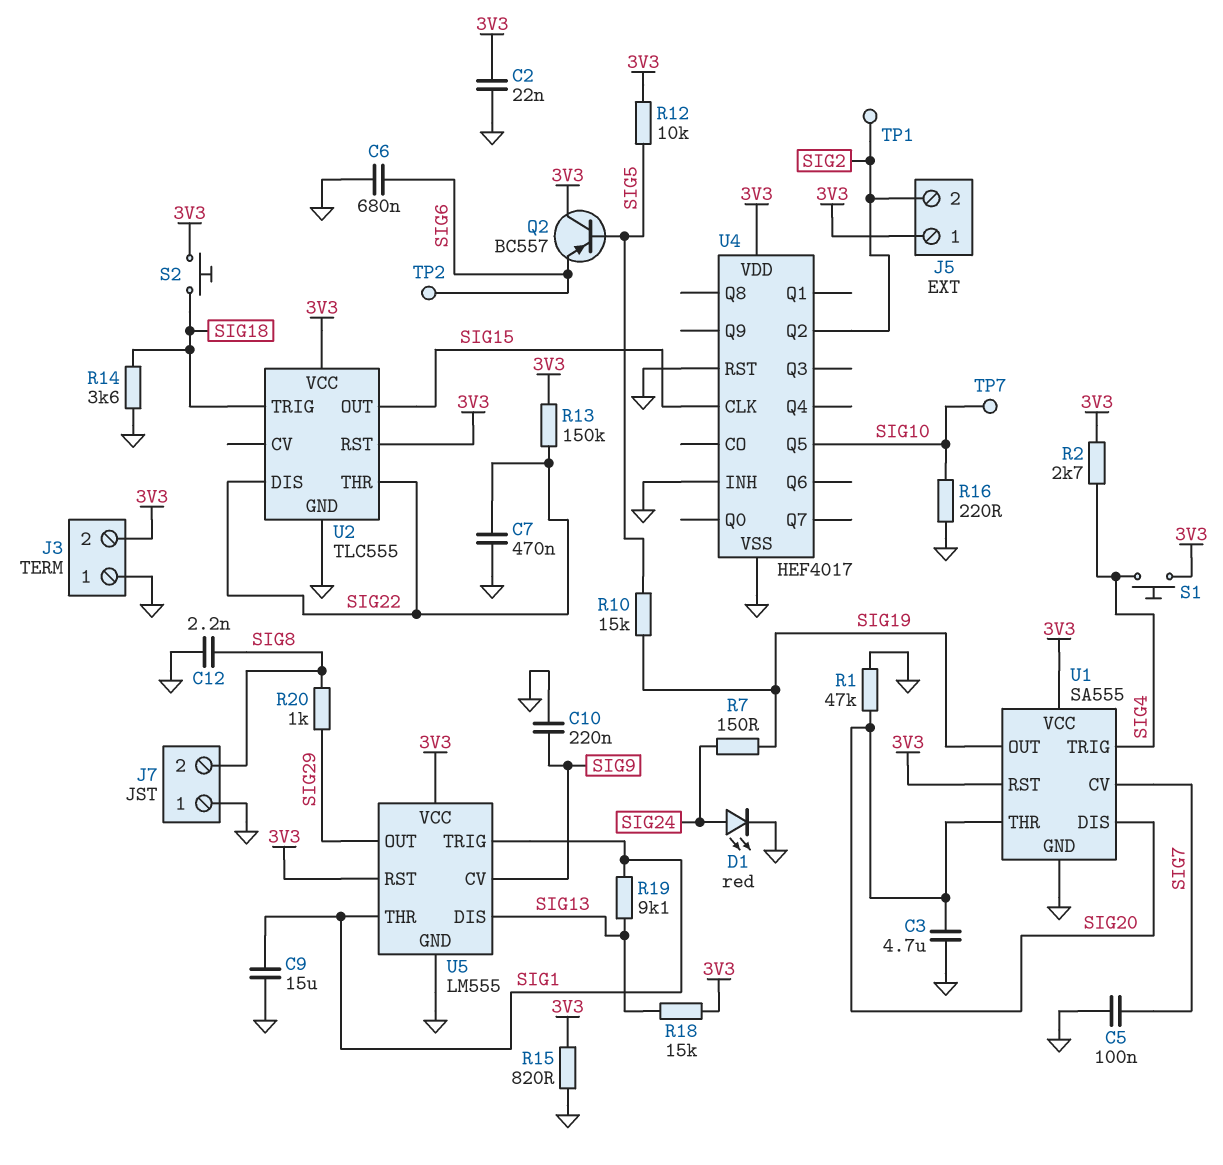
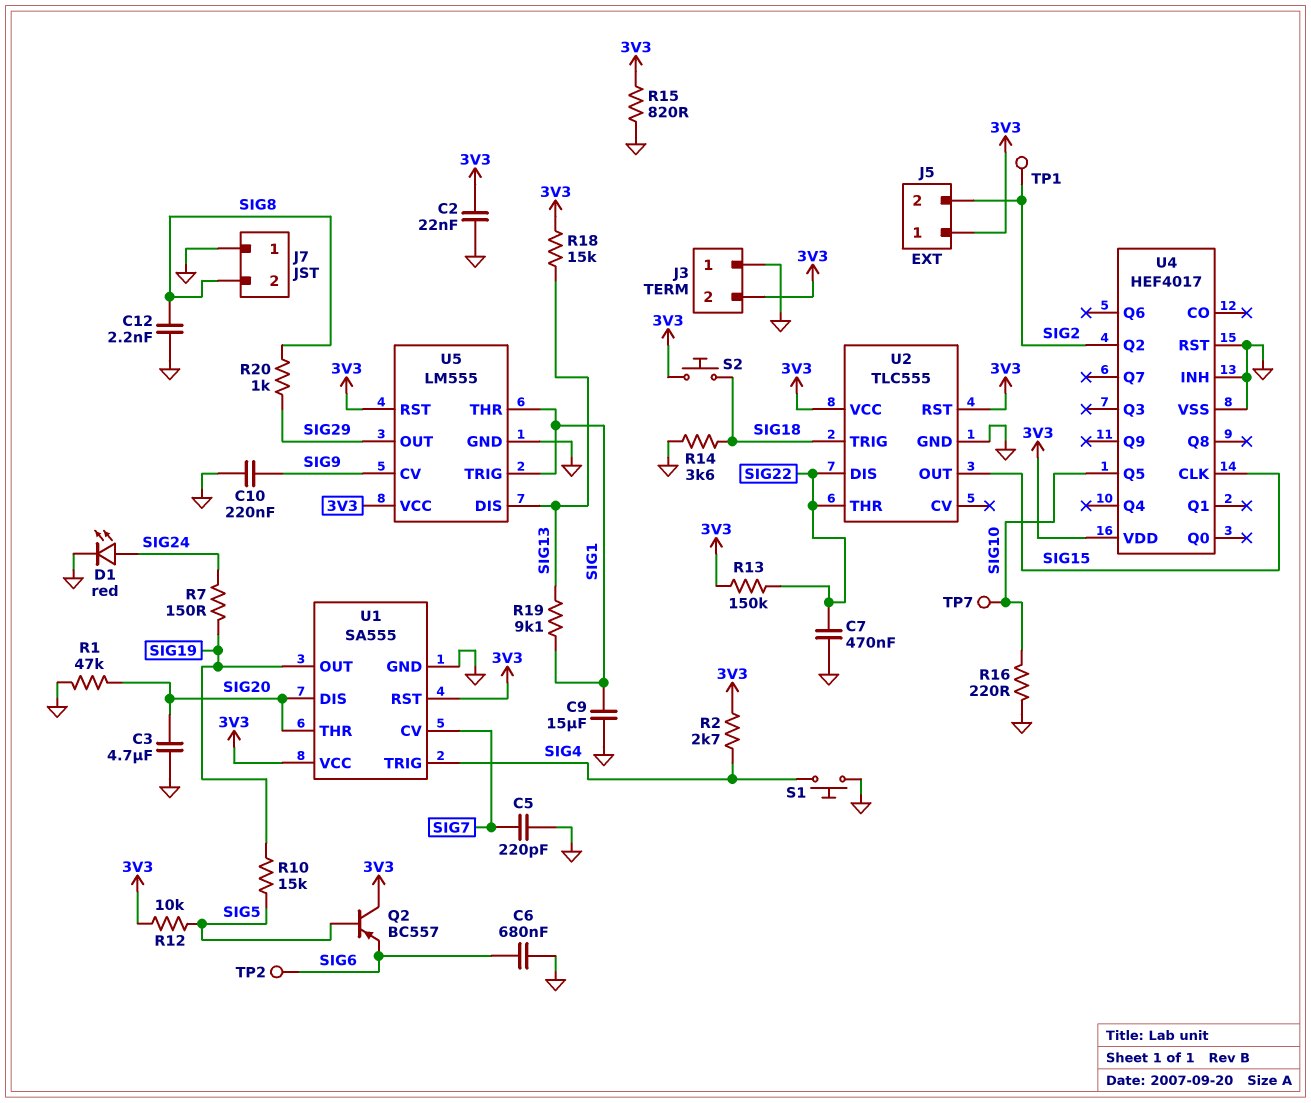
C5: 100nF (GND, SIG7) -> 220pF (GND, SIG7)
S1: button (3V3, SIG4) -> button (GND, SIG4)

